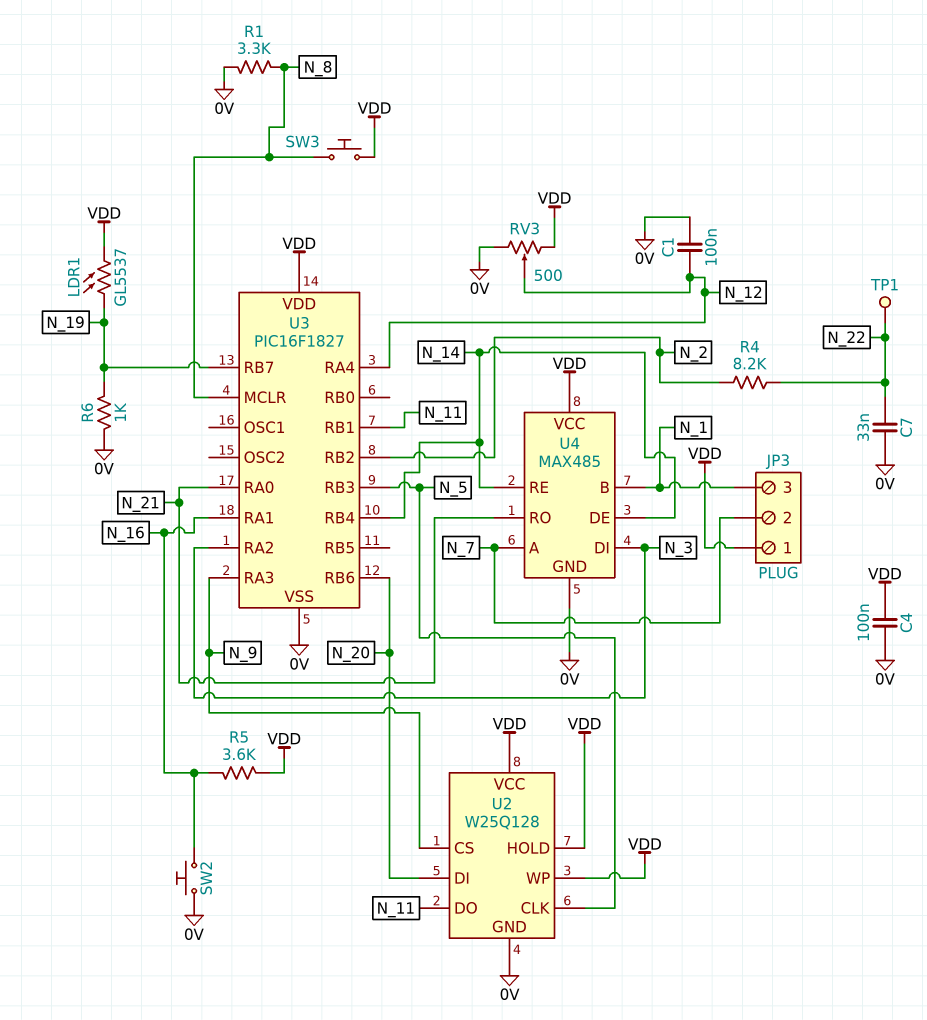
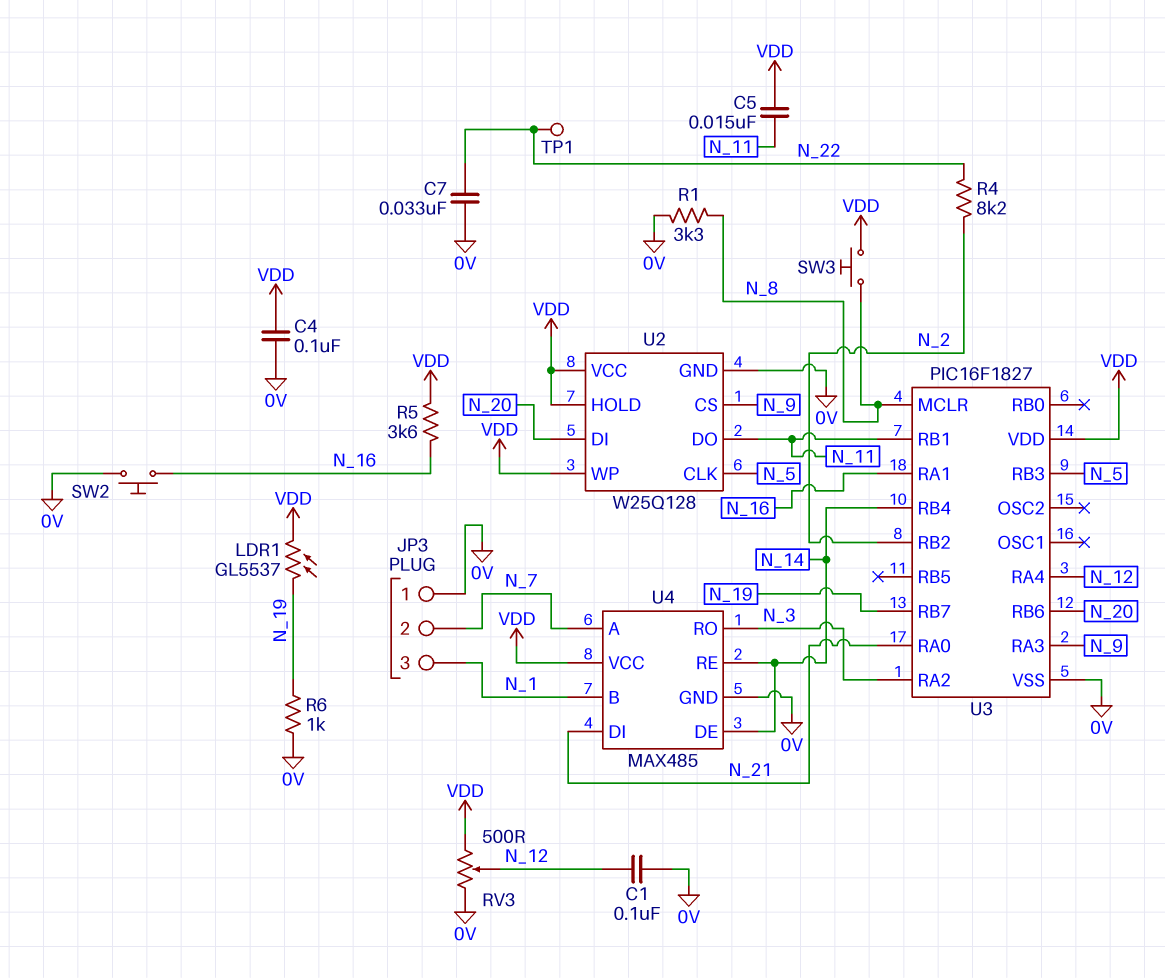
C5: none -> 15nF (N_11, VDD)
JP3 pin 1: VDD -> 0V
U4 pin DI: N_3 -> N_21
U4 pin RO: N_21 -> N_3

